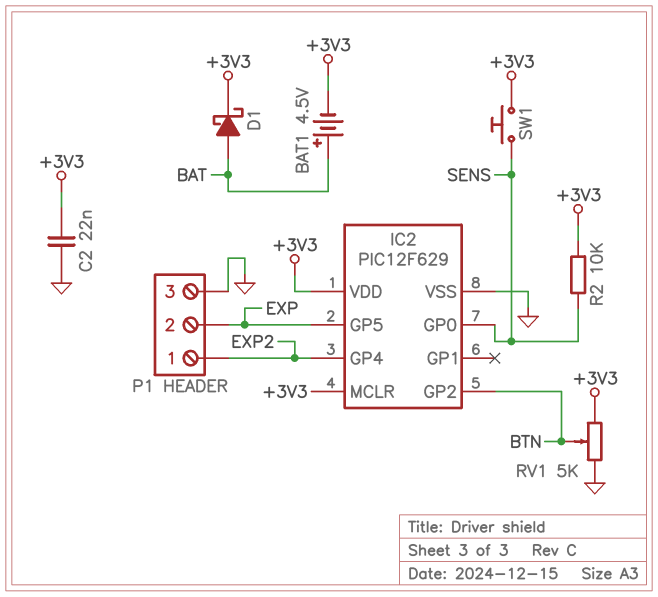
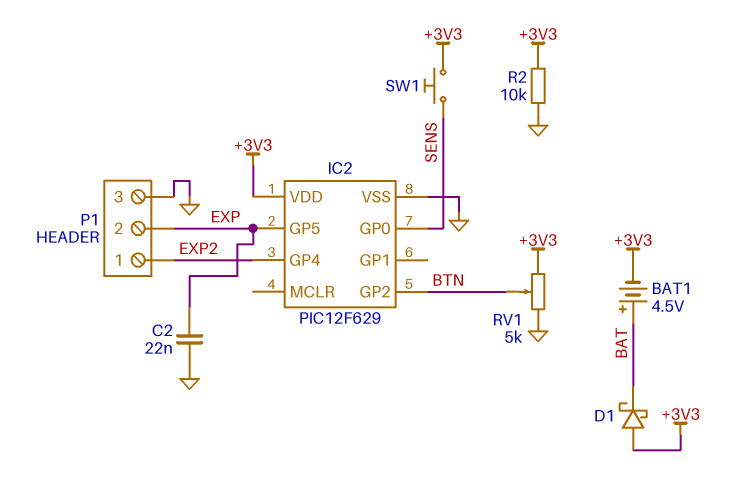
C2: 22nF (+3V3, GND) -> 22nF (EXP, GND)
D1: schottky (A BAT, K +3V3) -> schottky (A +3V3, K BAT)
IC2 pin MCLR: +3V3 -> none
R2: 10k (+3V3, SENS) -> 10k (+3V3, GND)

